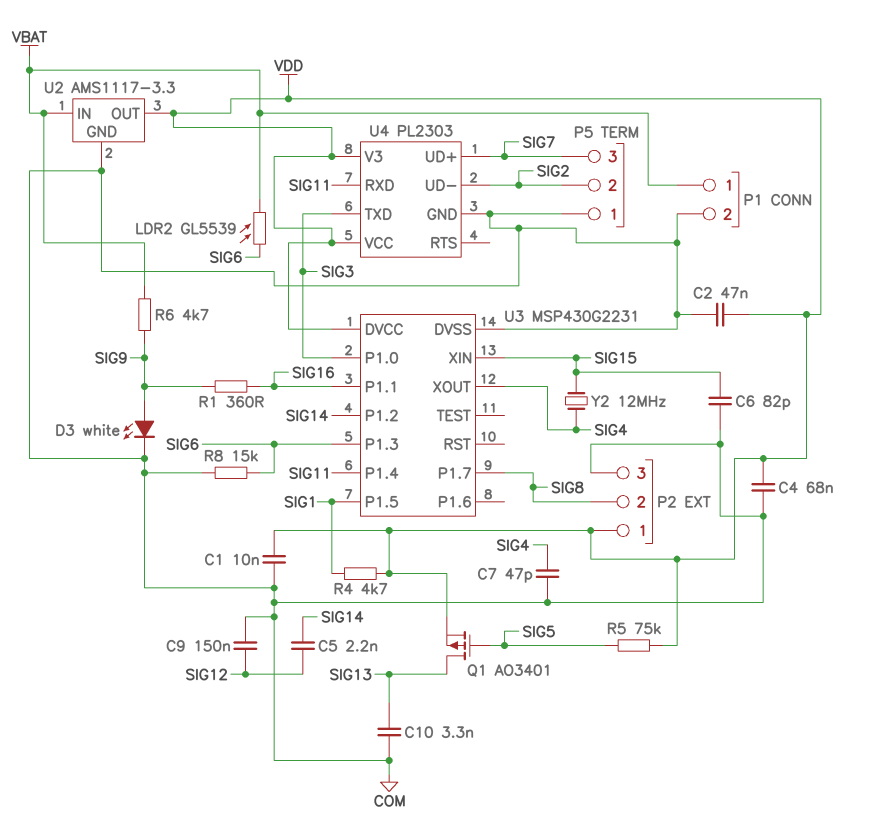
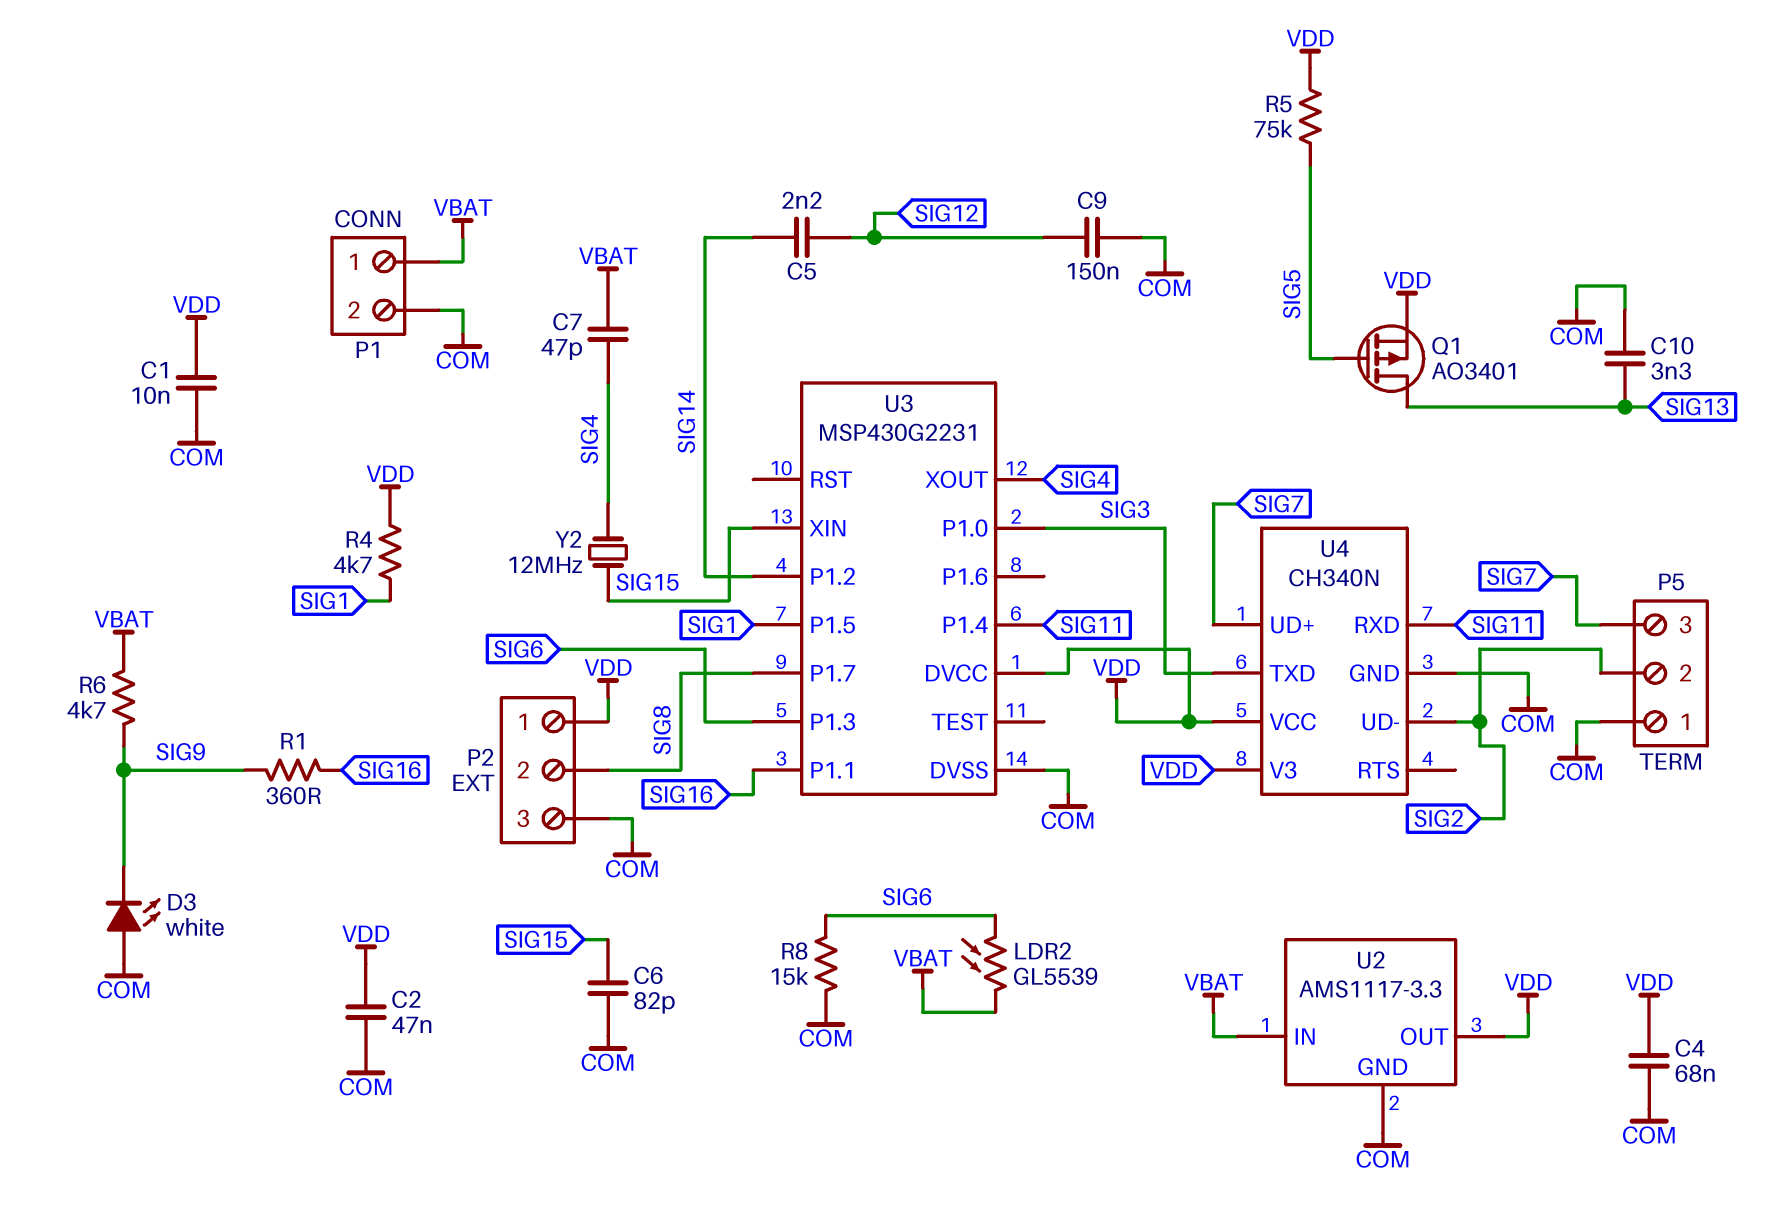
C7: 47pF (COM, SIG4) -> 47pF (SIG4, VBAT)
D3: LED white (A SIG9, K COM) -> LED white (A COM, K SIG9)
U4: PL2303 -> CH340N

